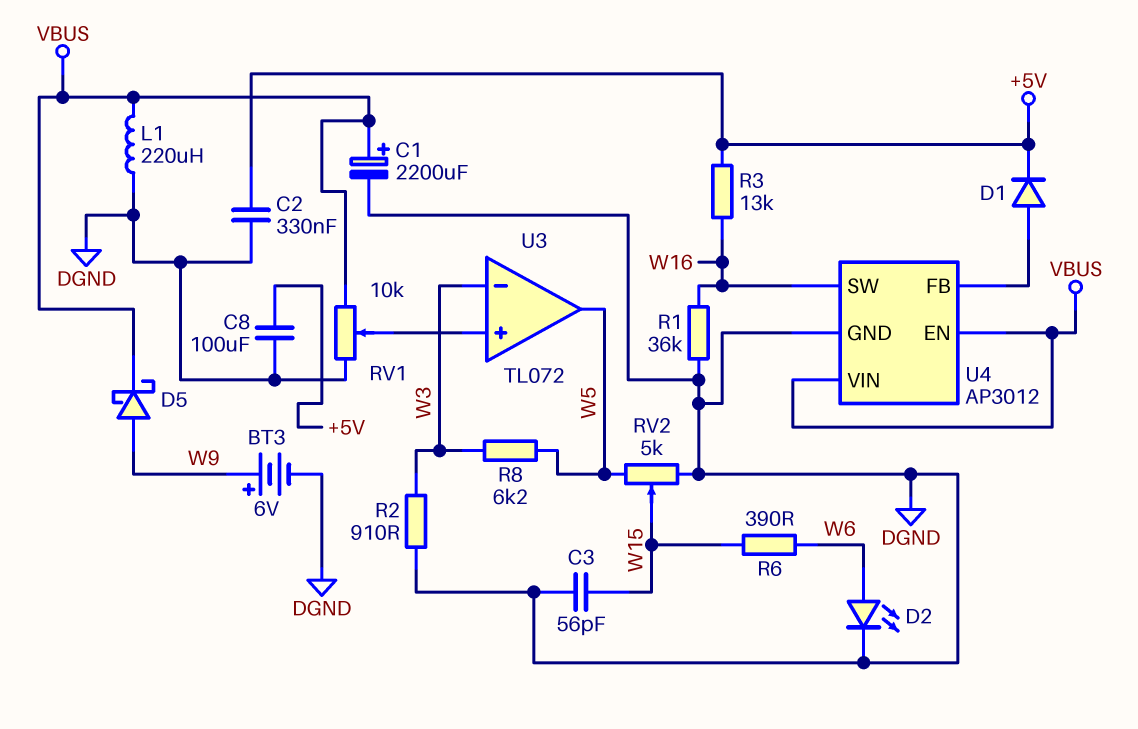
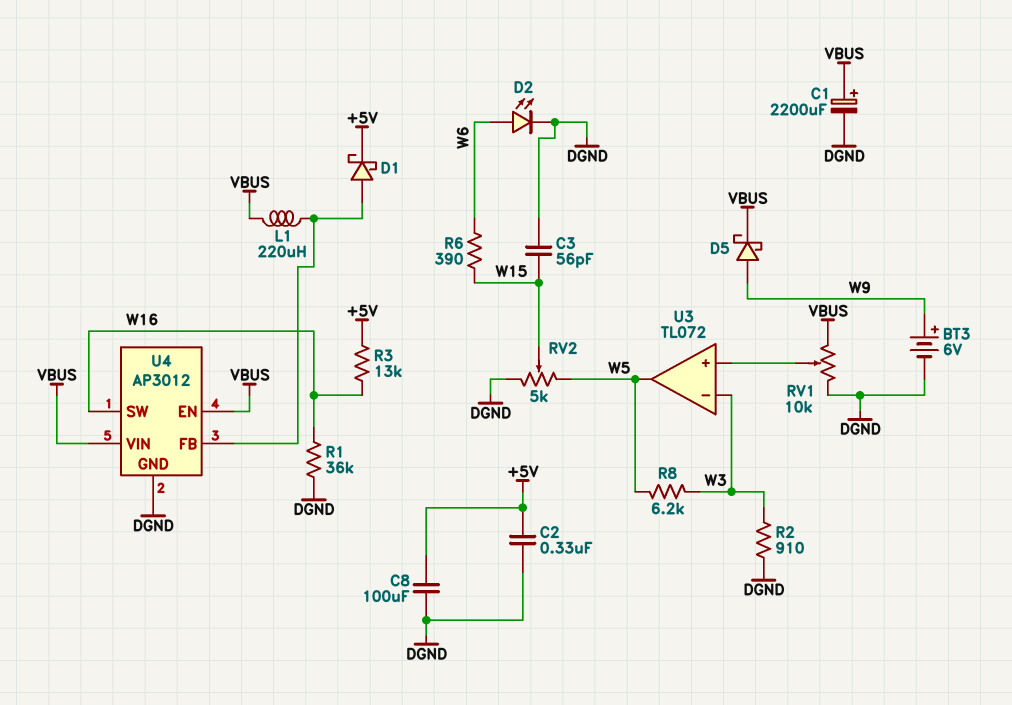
D1: diode (A U4/FB, K +5V) -> schottky (A U4/FB, K +5V)
L1: 220uH (DGND, VBUS) -> 220uH (U4/FB, VBUS)

